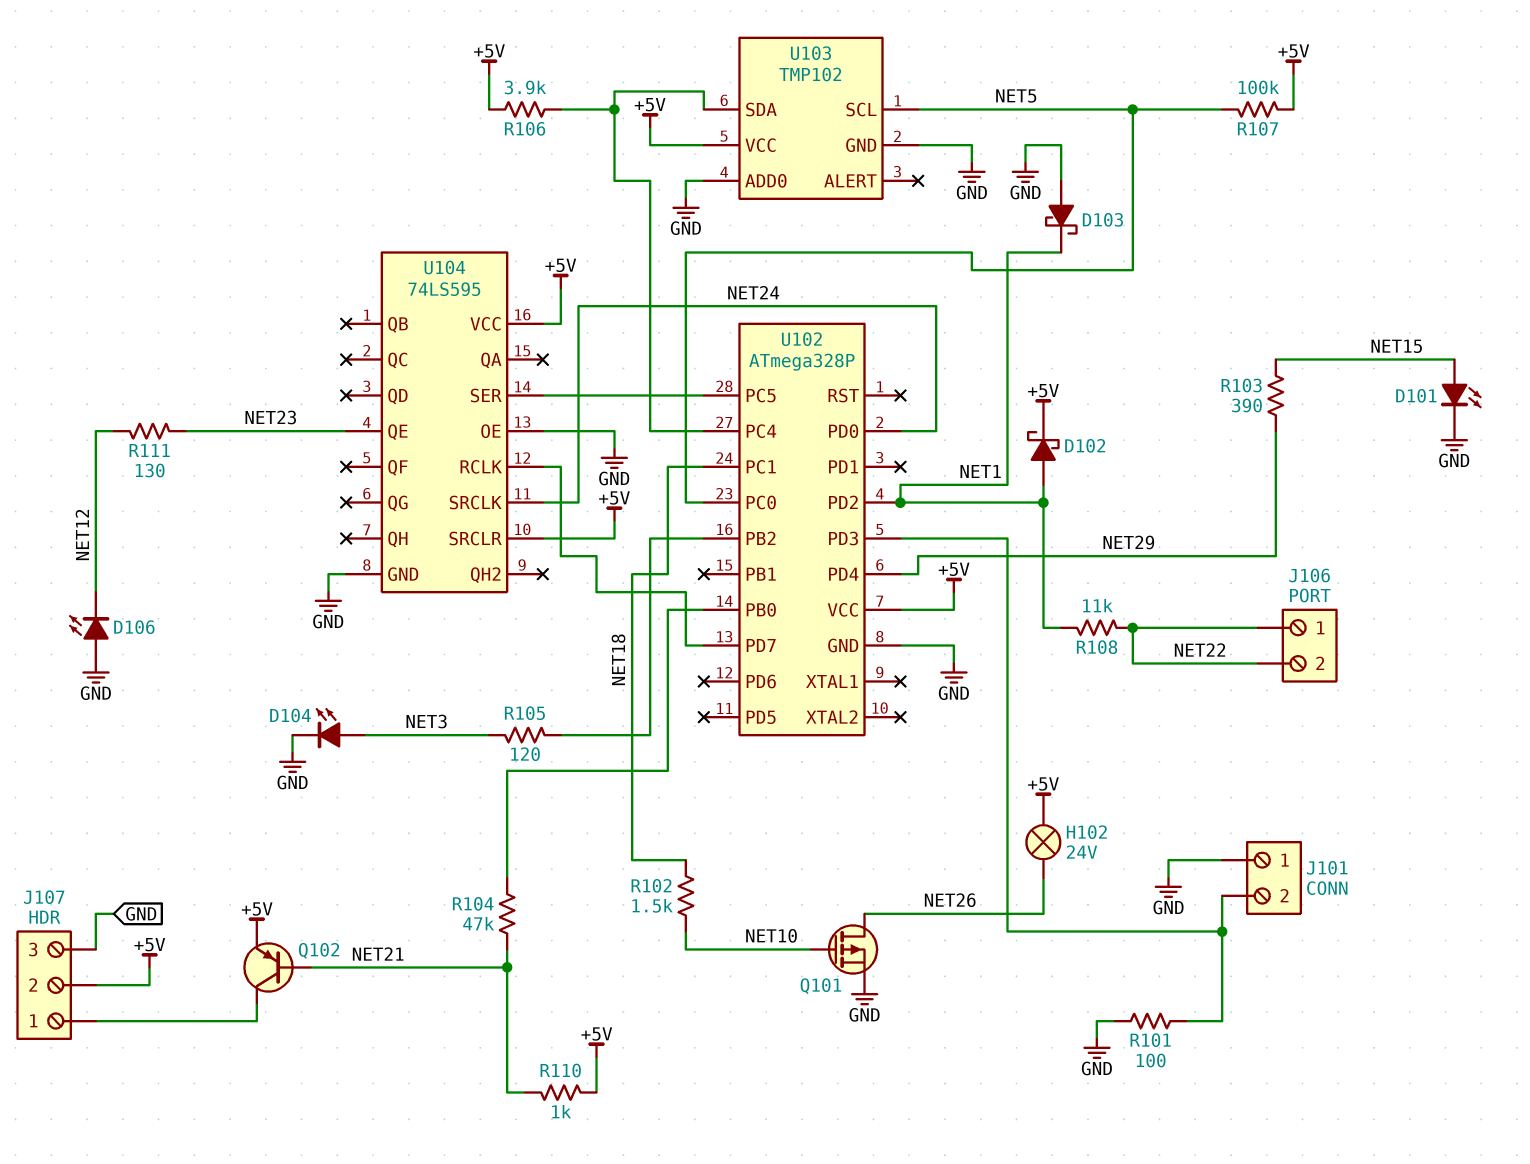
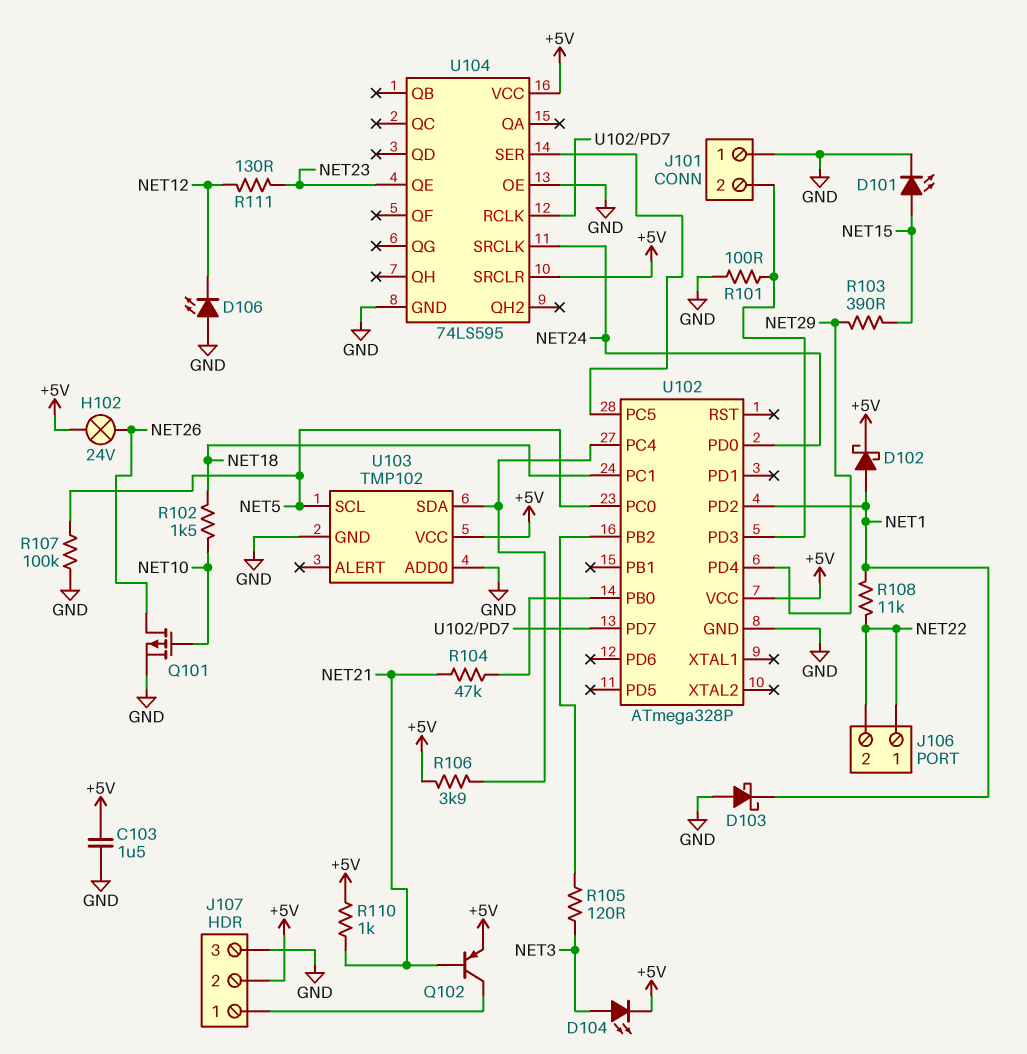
C103: none -> 1.5uF (+5V, GND)
D104: LED (A NET3, K GND) -> LED (A NET3, K +5V)
R107: 100k (+5V, NET5) -> 100k (GND, NET5)

